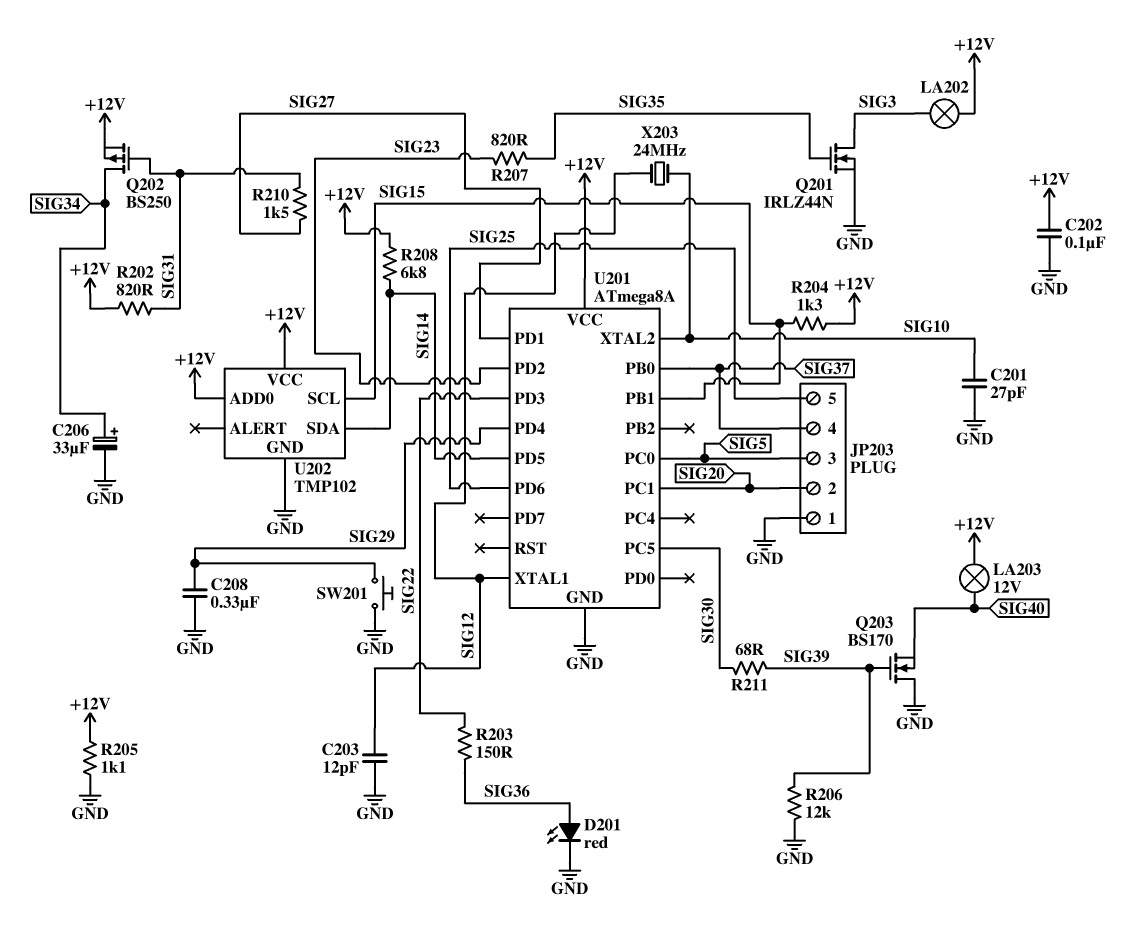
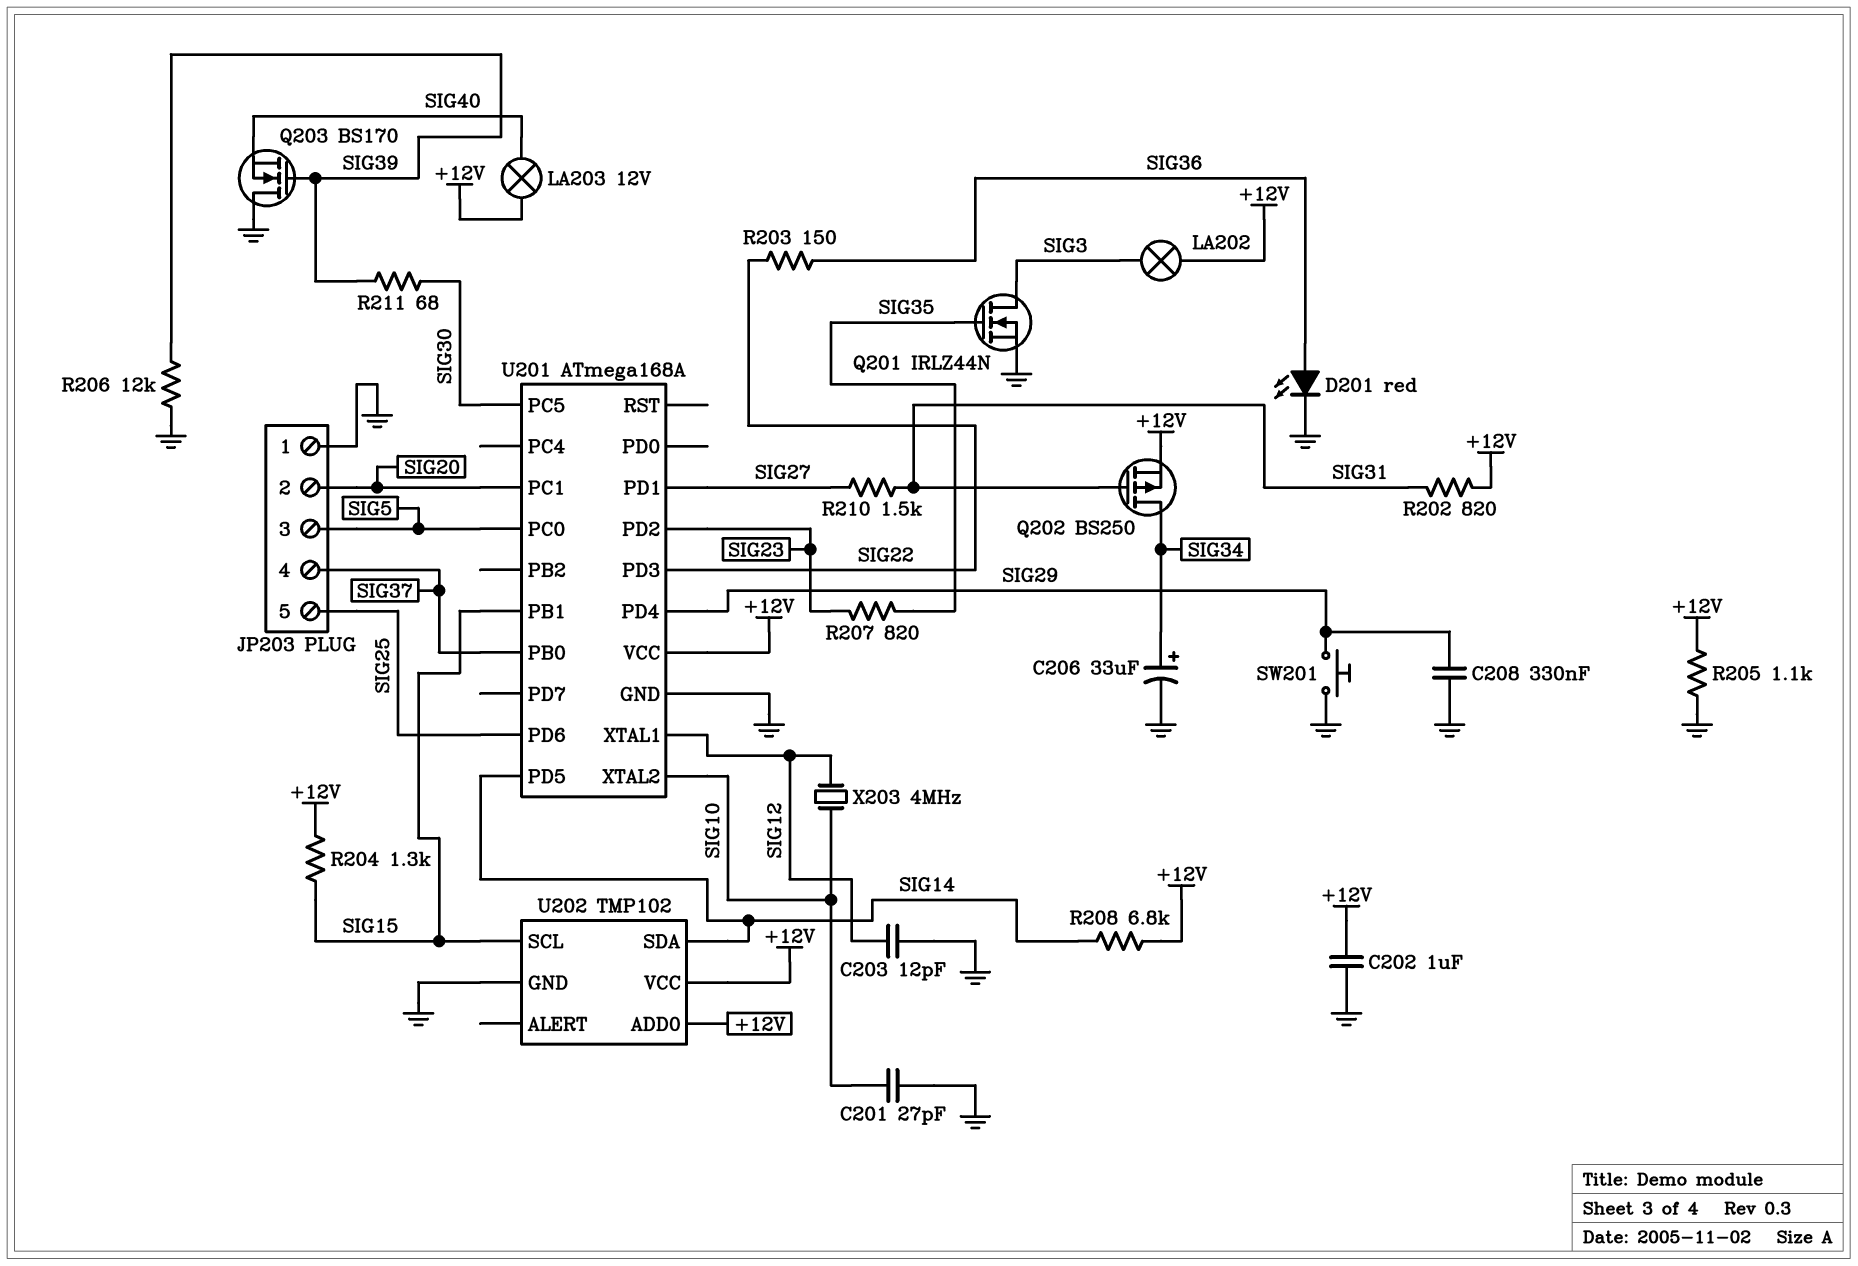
C202: 100nF (+12V, GND) -> 1uF (+12V, GND)
U201: ATmega8A -> ATmega168A
X203: 24MHz (SIG10, SIG12) -> 4MHz (SIG10, SIG12)

